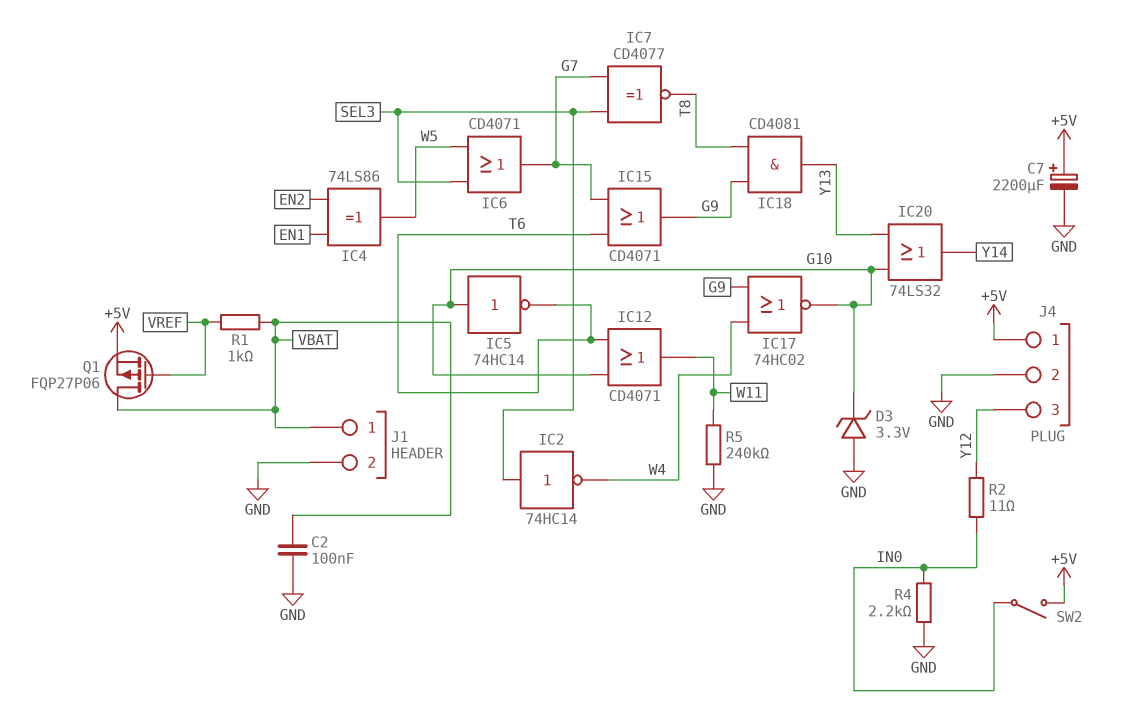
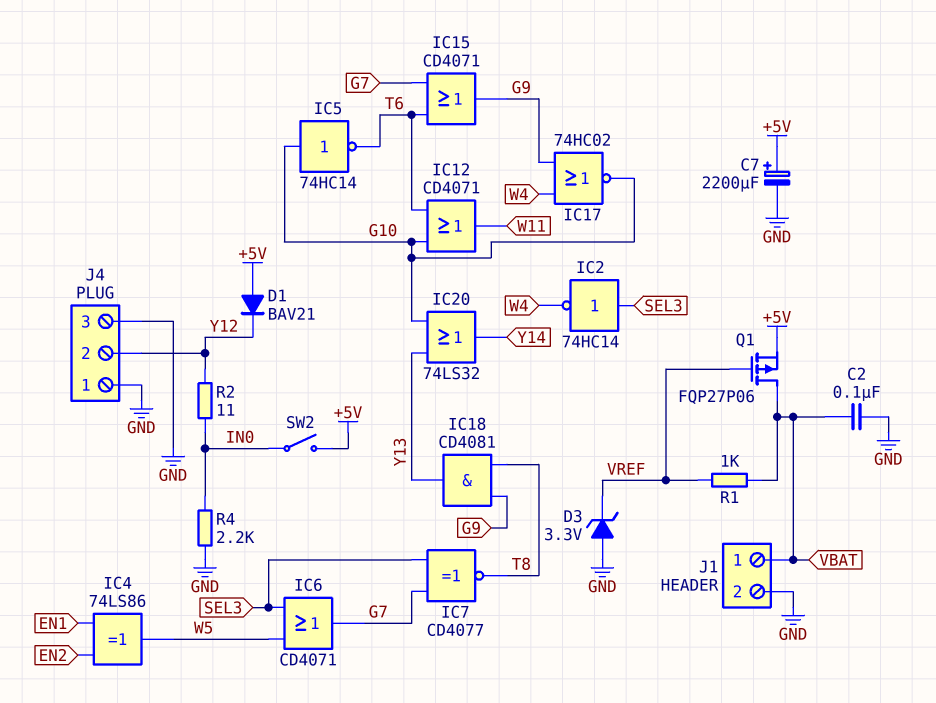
D1: none -> diode BAV21 (A +5V, K Y12)
D3: zener 3.3V (A GND, K G10) -> zener 3.3V (A GND, K VREF)
J4 pin 1: +5V -> GND
J4 pin 2: GND -> Y12
J4 pin 3: Y12 -> GND
R5: 240k (GND, W11) -> none

